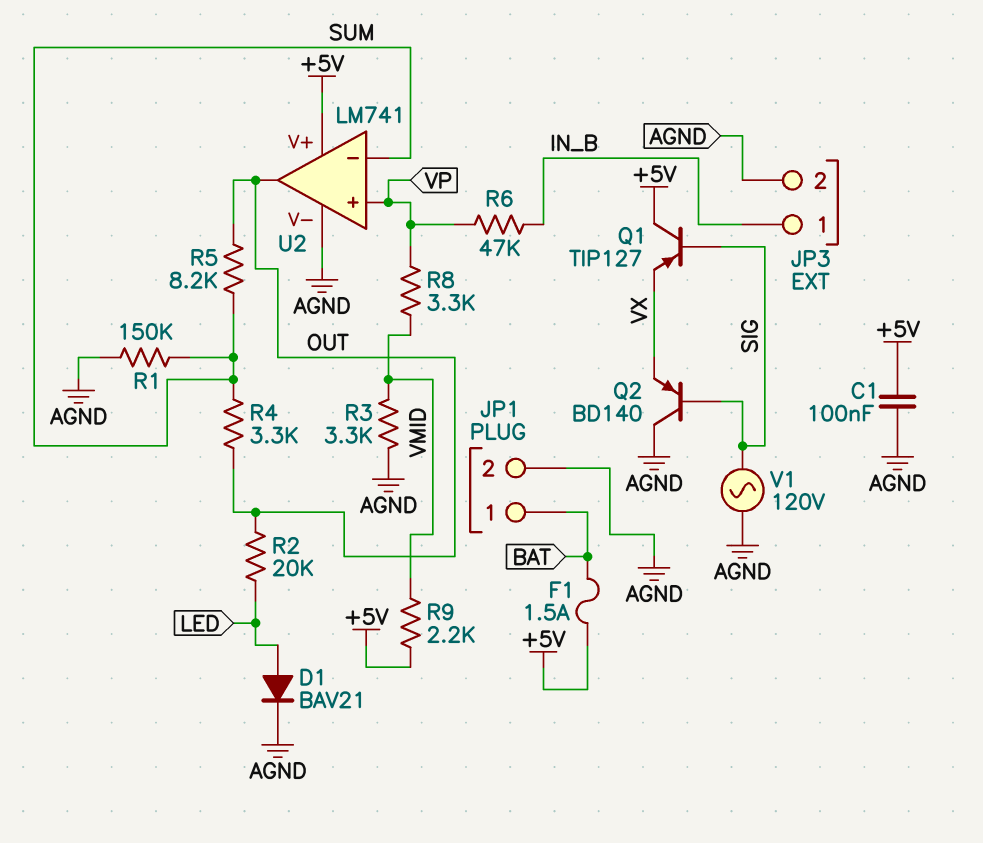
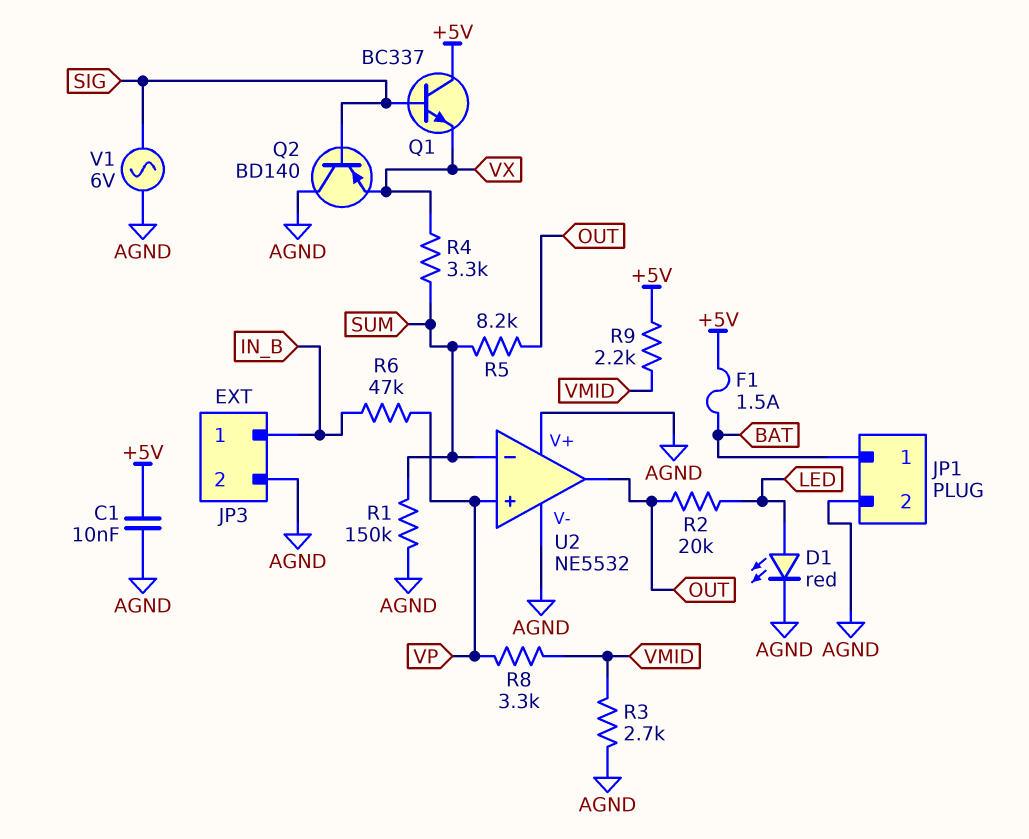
C1: 100nF (+5V, AGND) -> 10nF (+5V, AGND)
D1: diode BAV21 (A LED, K AGND) -> LED red (A LED, K AGND)
Q1: PNP TIP127 (B SIG, C +5V, E VX) -> NPN BC337 (B SIG, C +5V, E VX)
R3: 3.3k (AGND, VMID) -> 2.7k (AGND, VMID)
R4: 3.3k (OUT, SUM) -> 3.3k (SUM, VX)
U2: LM741 -> NE5532
U2 pin V+: +5V -> AGND
V1: AC 120V (AGND, SIG) -> AC 6V (AGND, SIG)

